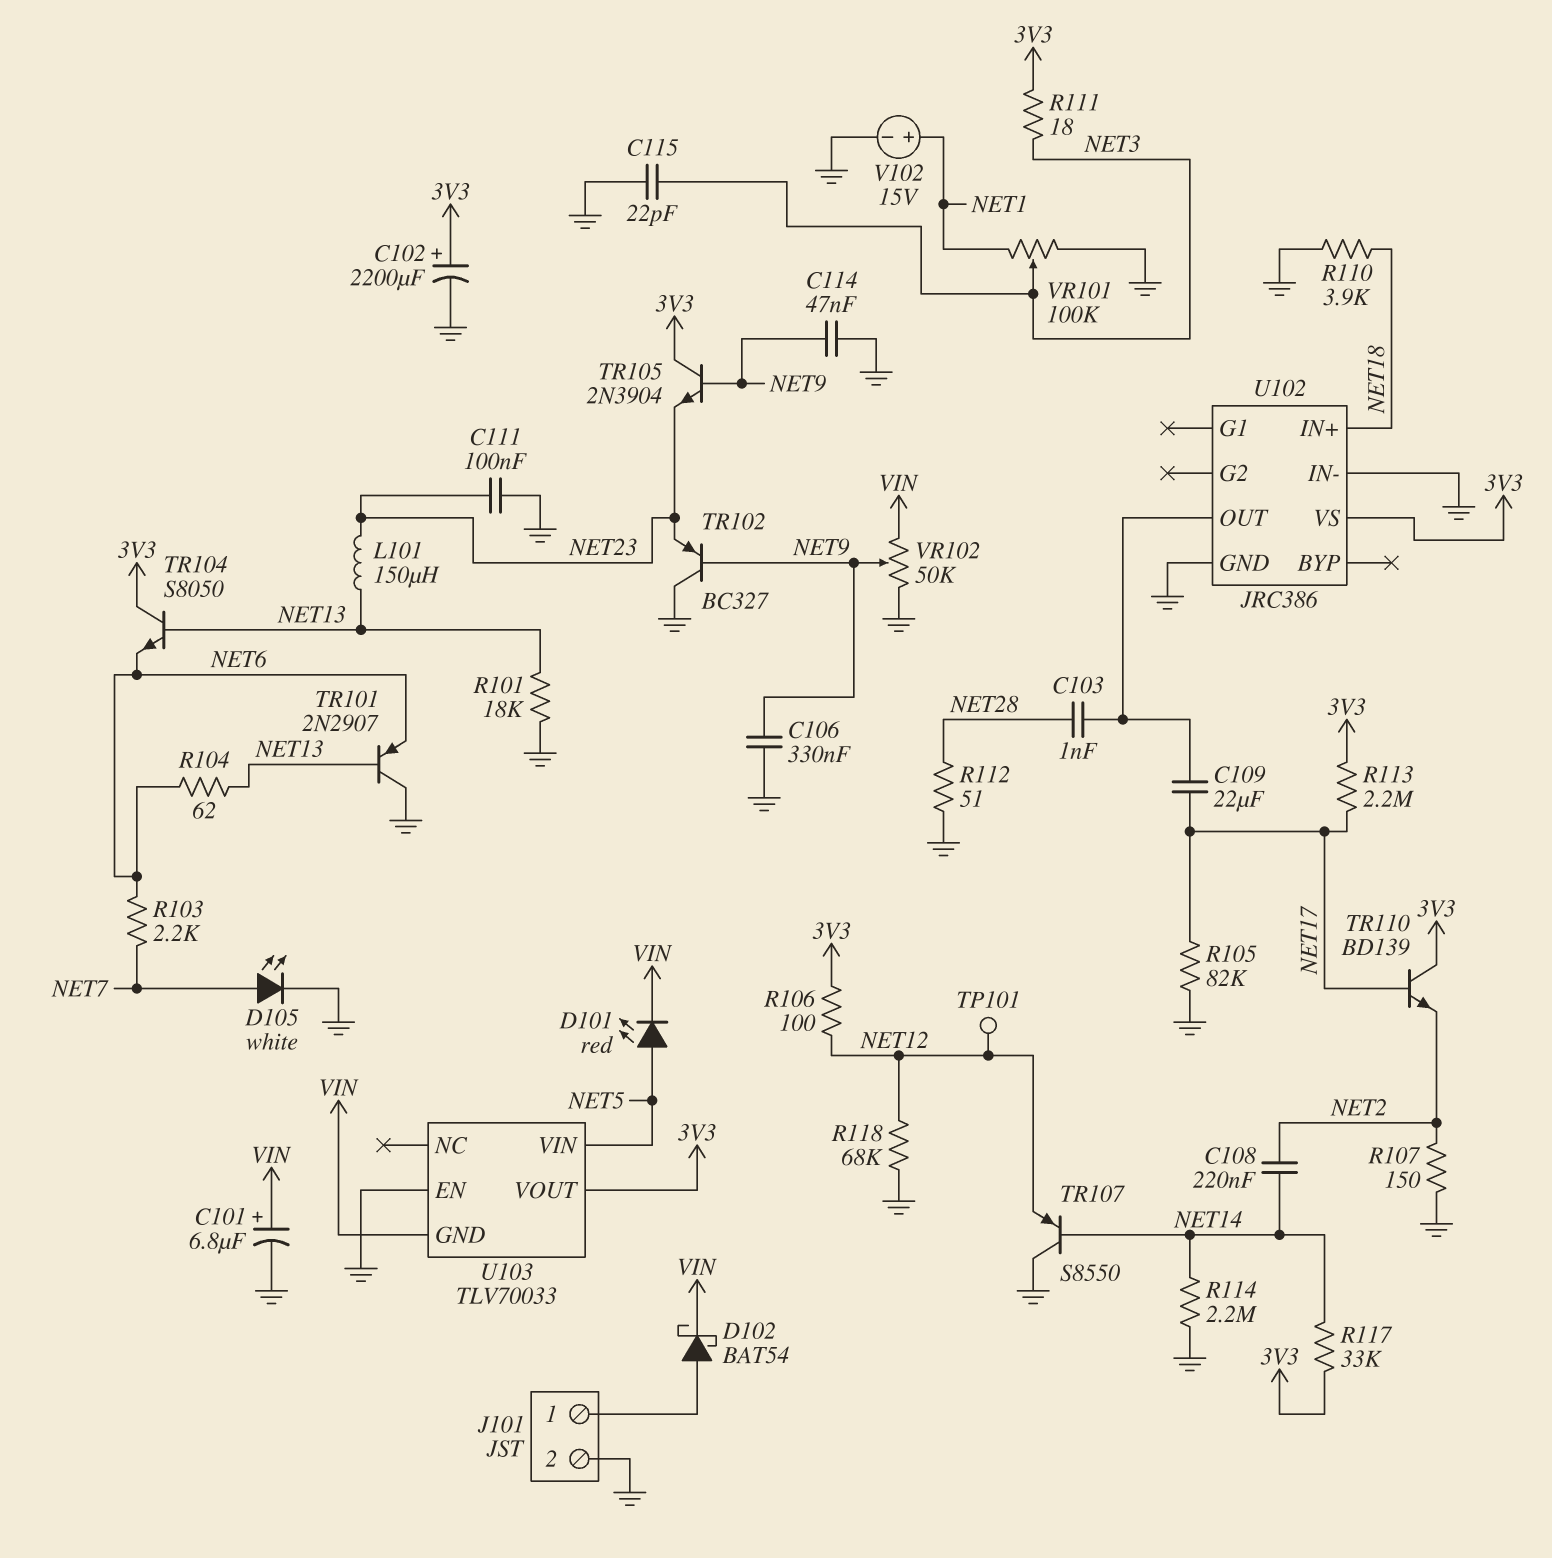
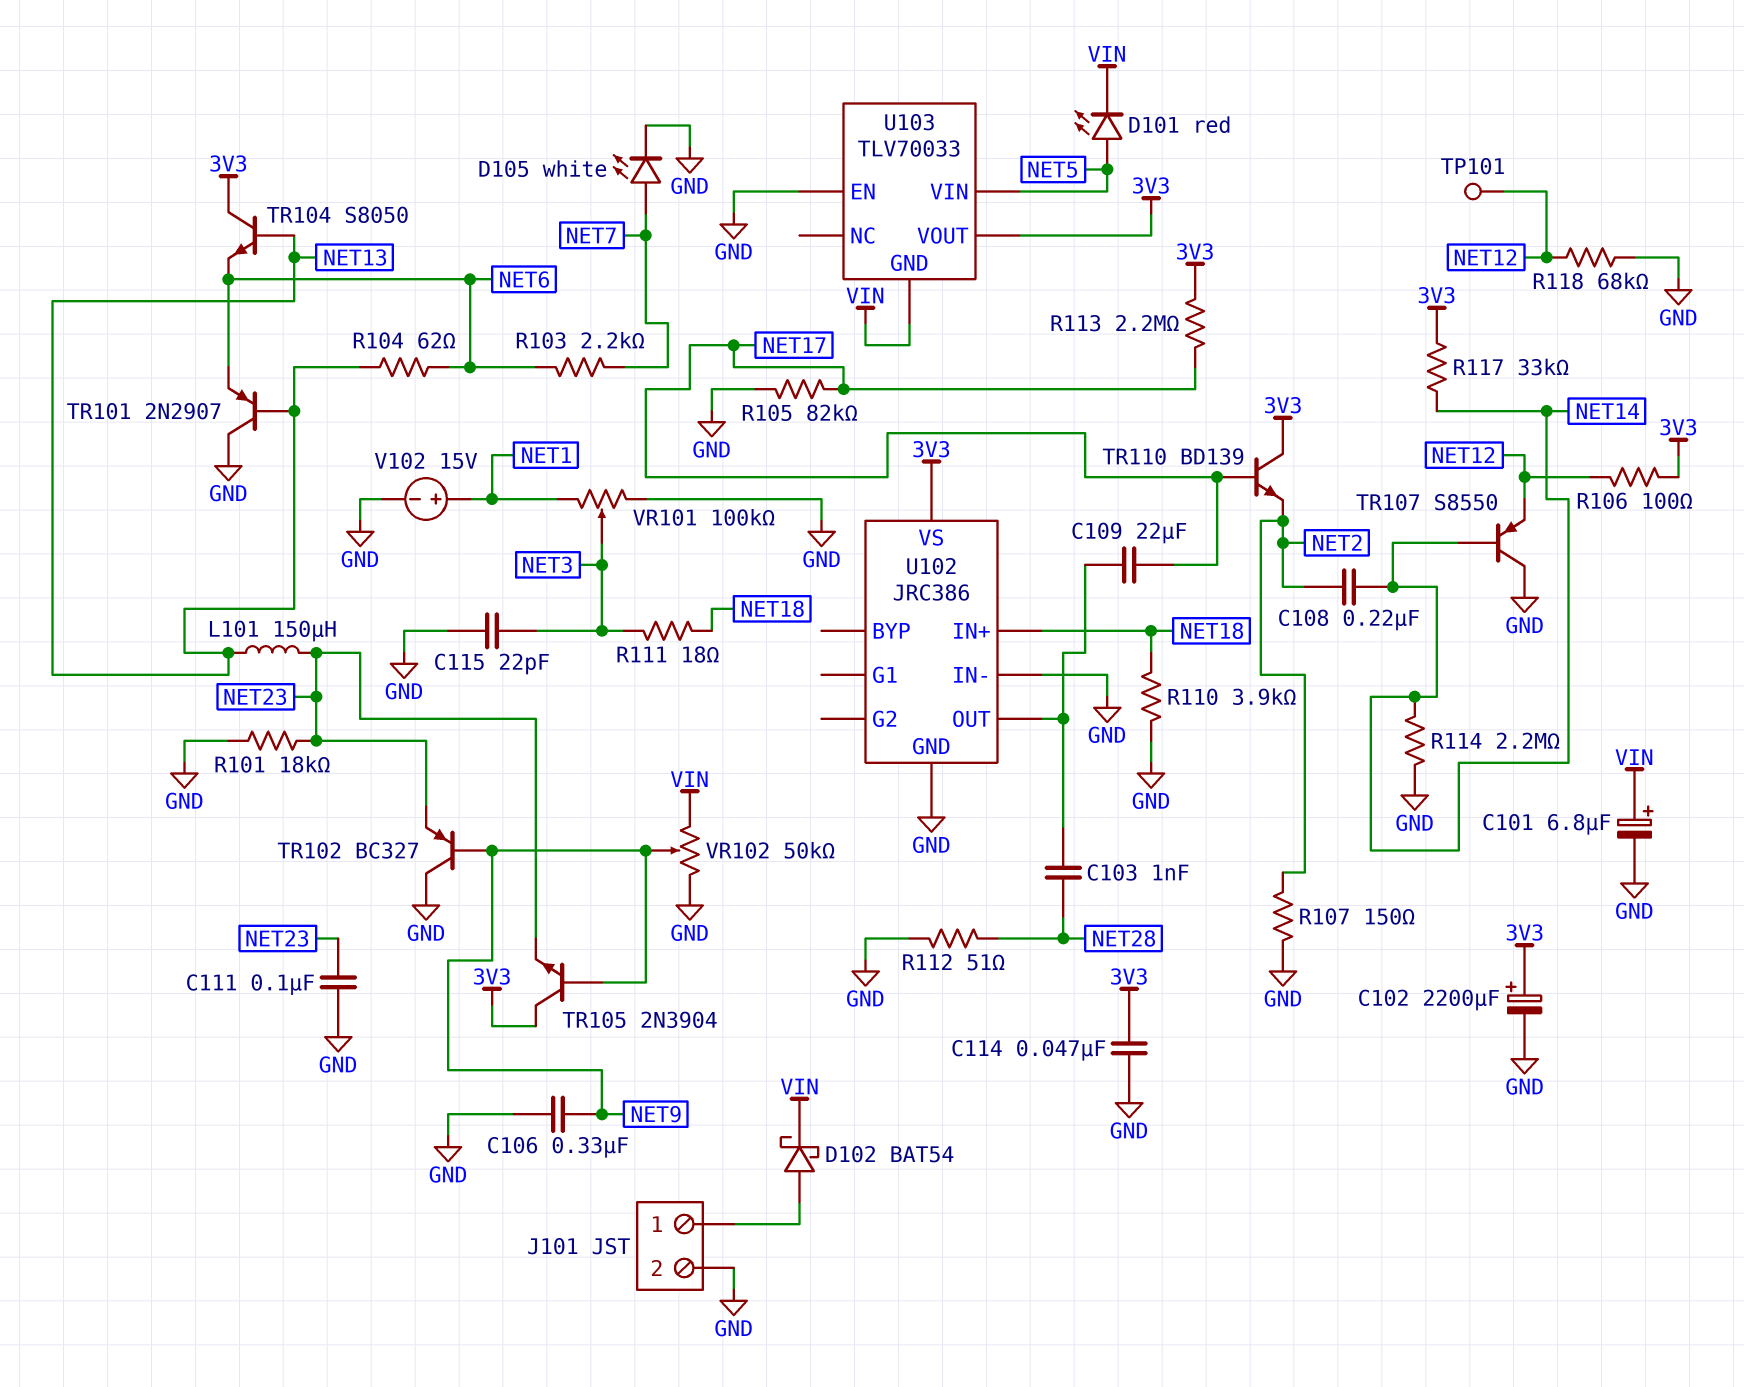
C114: 47nF (GND, NET9) -> 47nF (3V3, GND)
R101: 18k (GND, NET13) -> 18k (GND, NET23)
R111: 18 (3V3, NET3) -> 18 (NET3, NET18)

